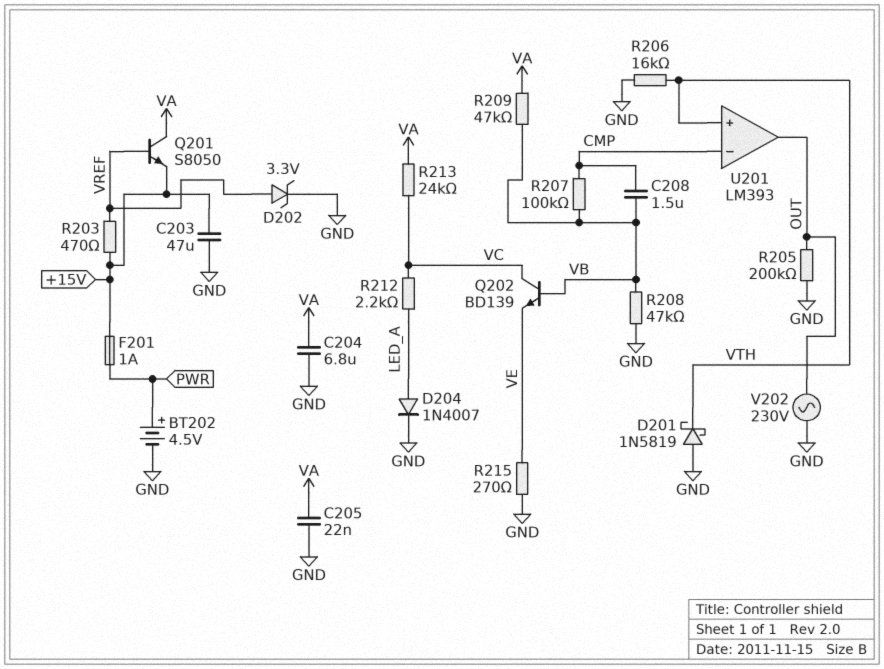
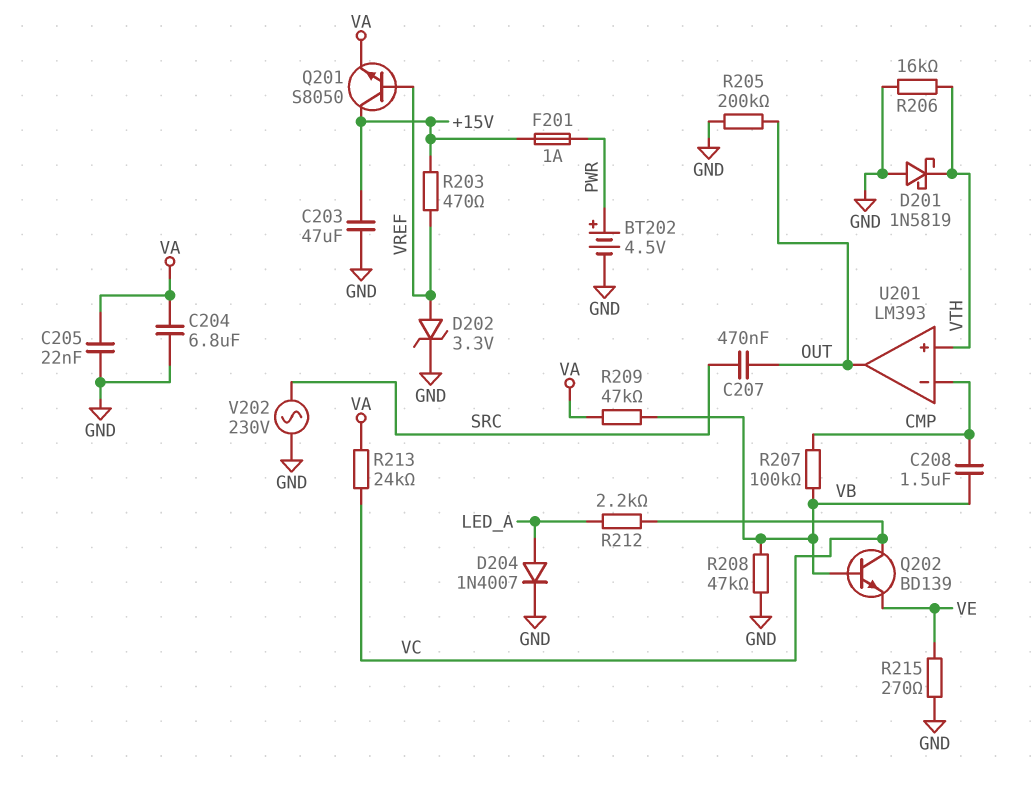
C207: none -> 470nF (OUT, SRC)
Q201: NPN S8050 (B VREF, C VA, E +15V) -> NPN S8050 (B VREF, C +15V, E VA)
V202: AC 230V (GND, OUT) -> AC 230V (GND, SRC)

